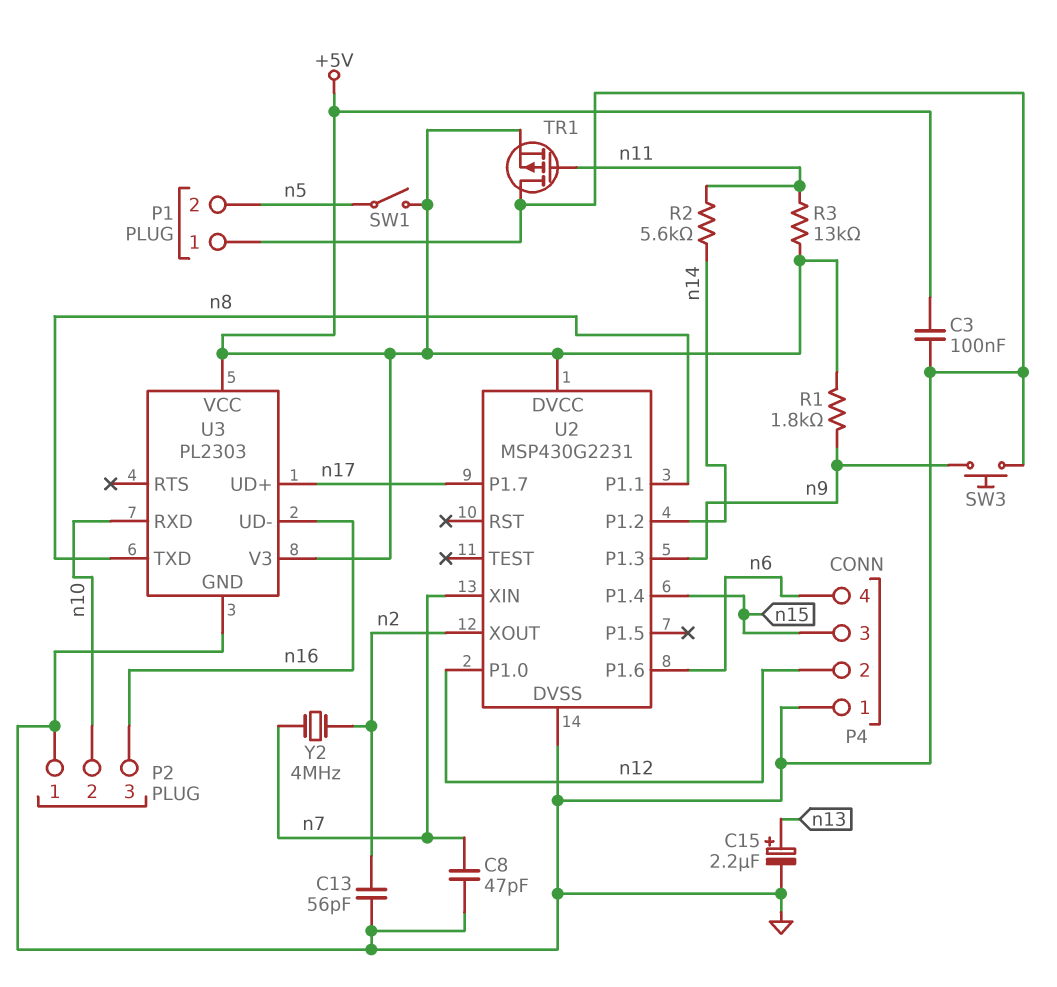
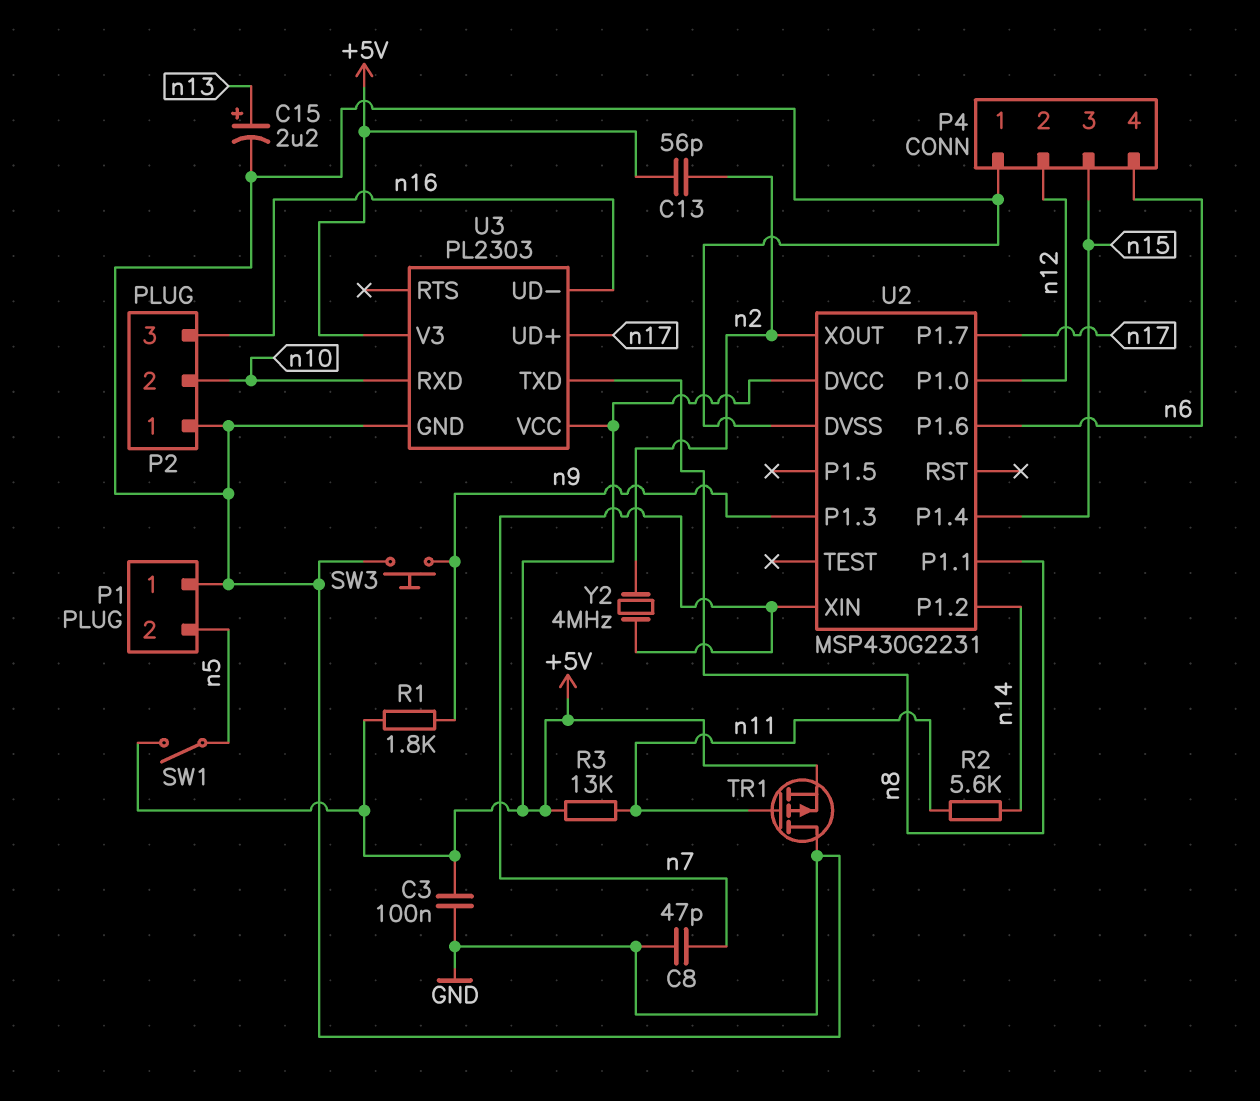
C13: 56pF (GND, n2) -> 56pF (+5V, n2)

